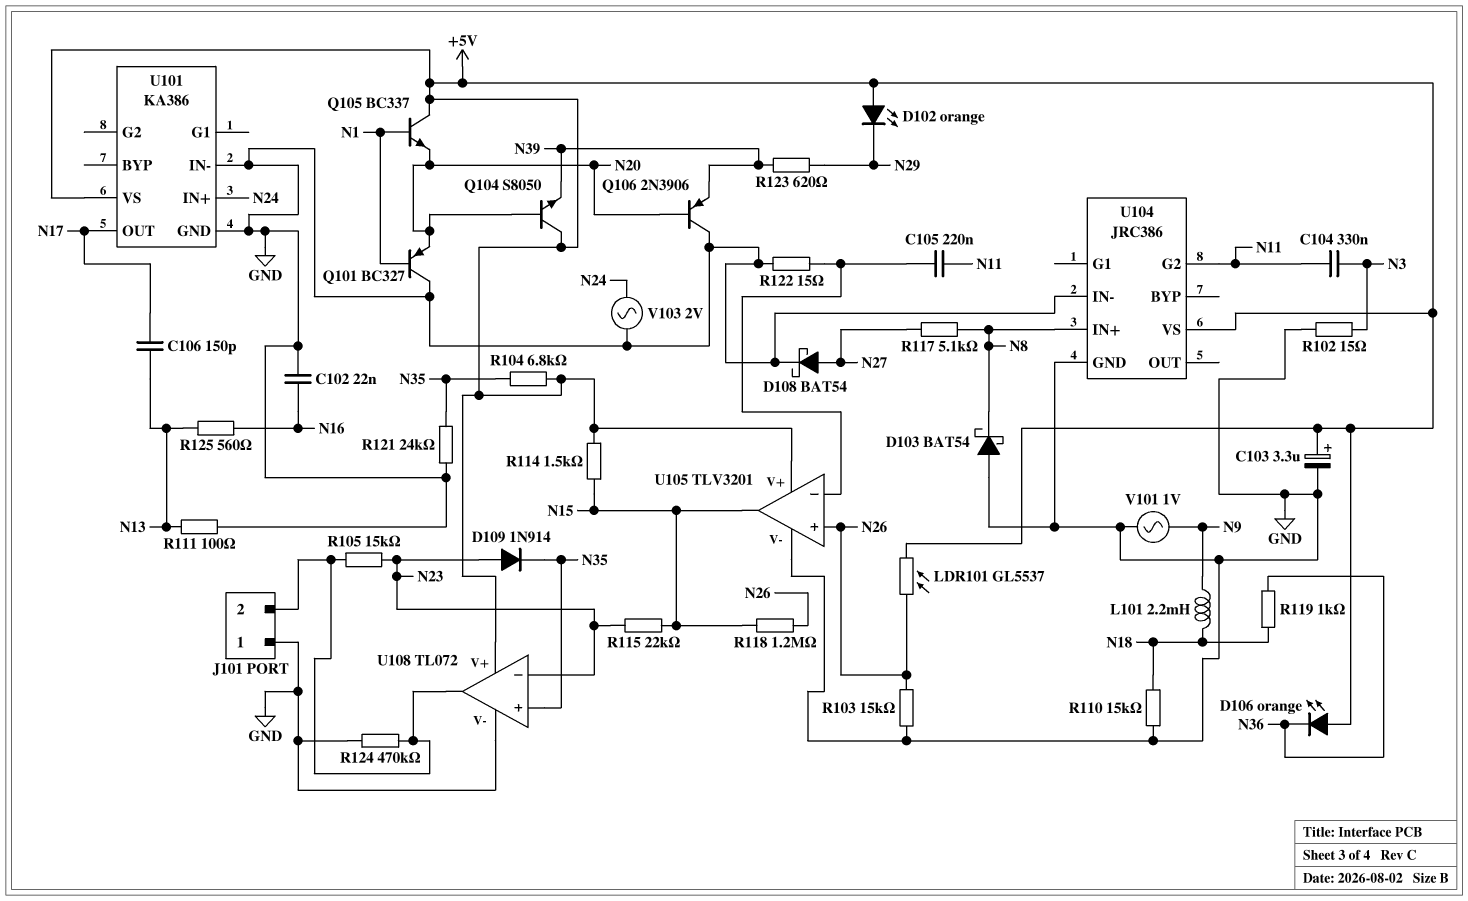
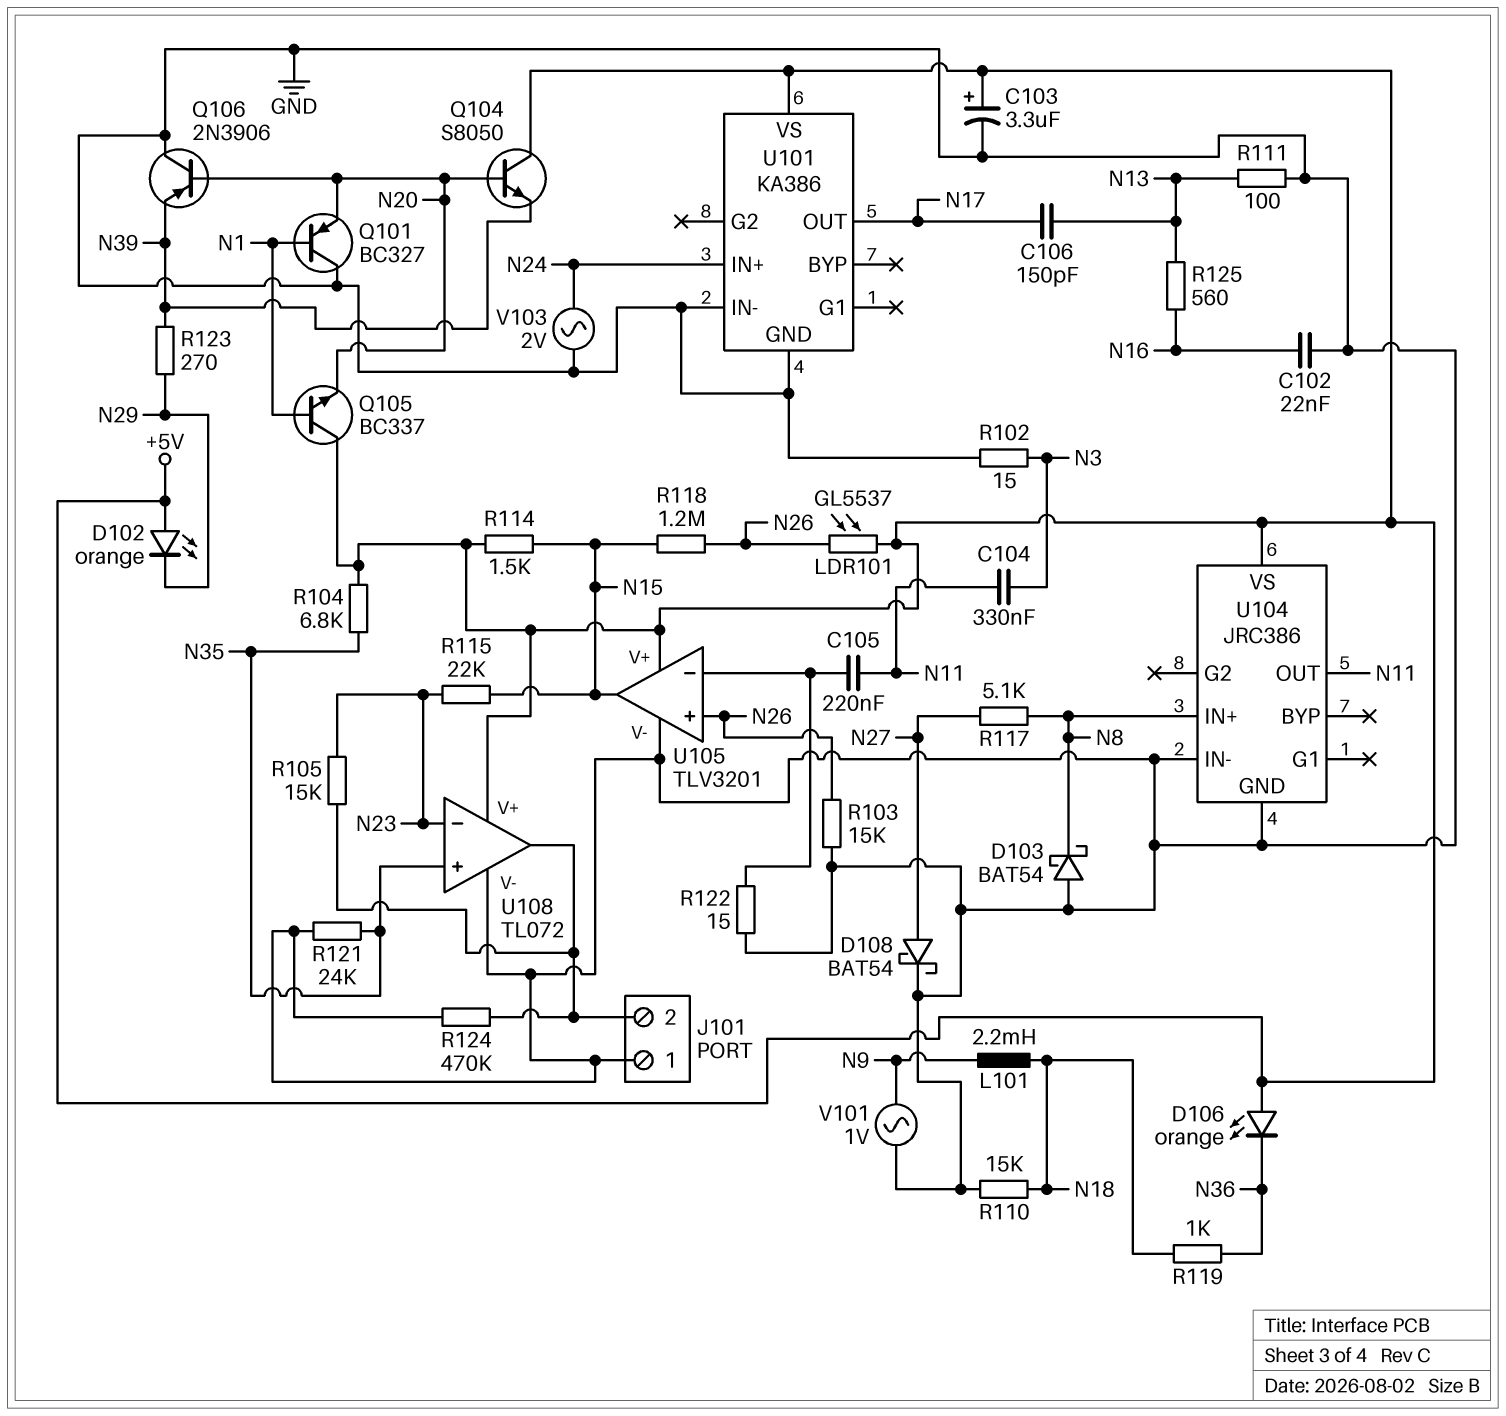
D109: diode 1N914 (A N23, K N35) -> none
R123: 620 (N29, N39) -> 270 (N29, N39)
U104 pin G2: N11 -> none
U104 pin OUT: none -> N11

